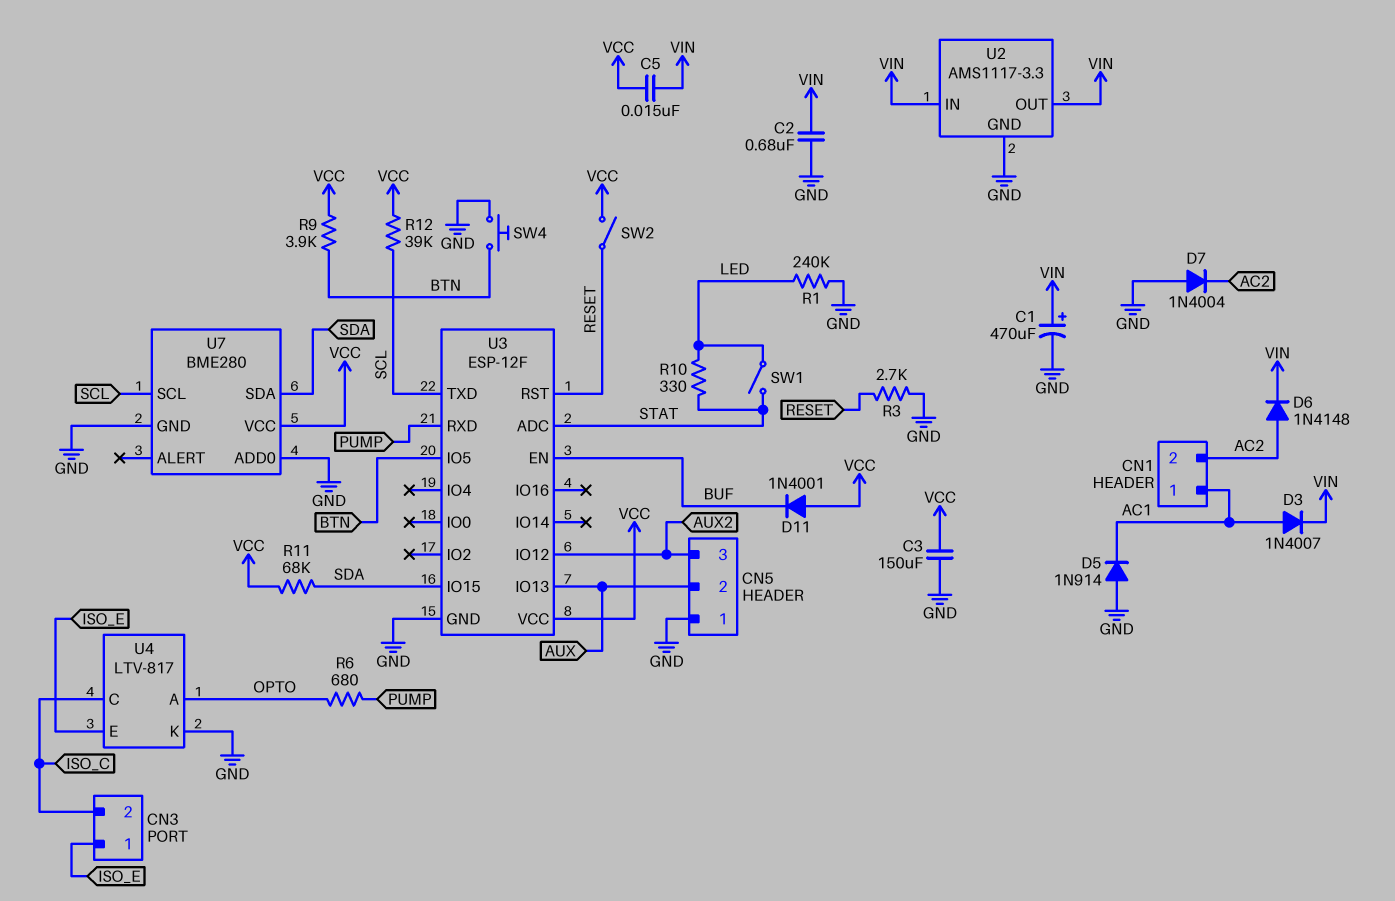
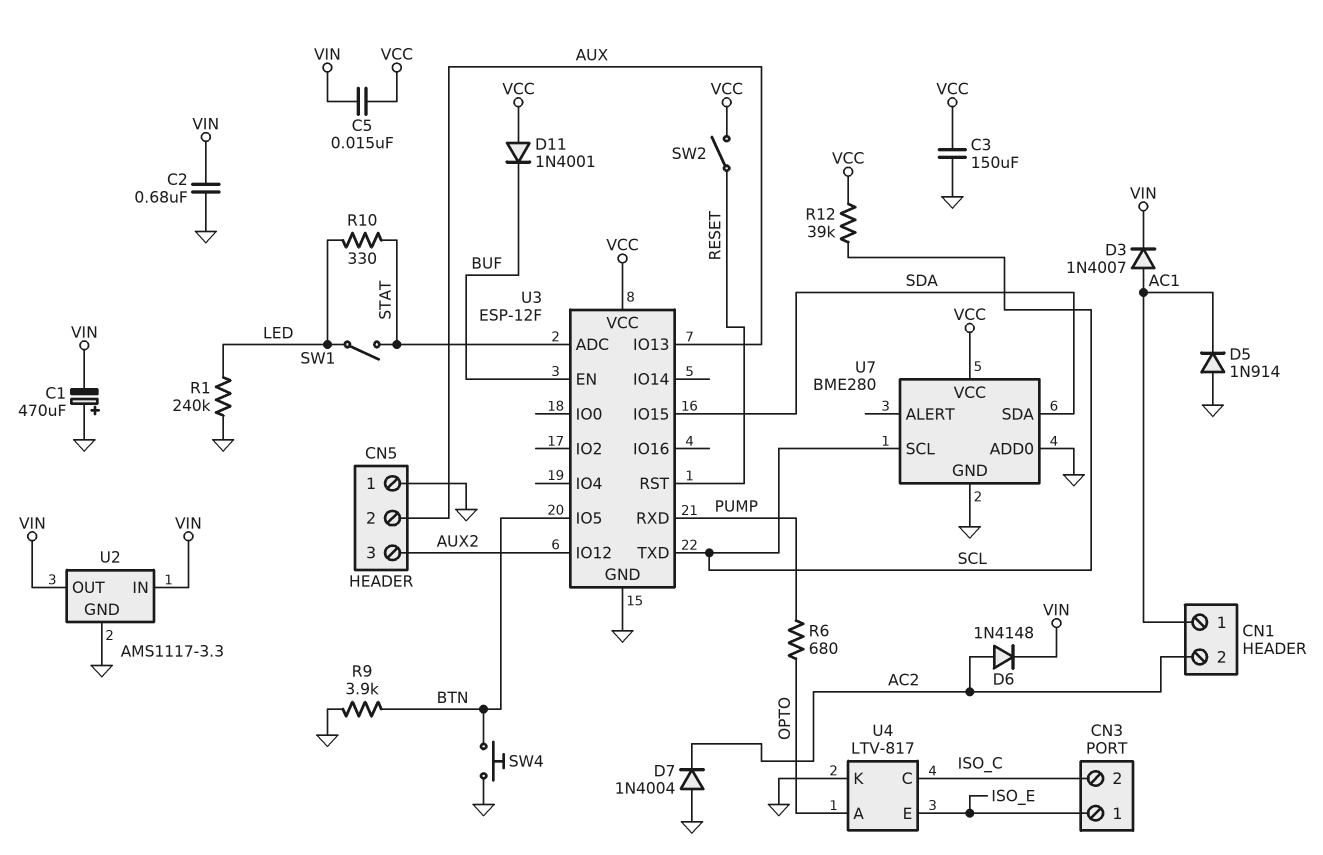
C1: 470uF (plus VIN, minus GND) -> 470uF (plus GND, minus VIN)
R3: 2.7k (GND, RESET) -> none
R9: 3.9k (BTN, VCC) -> 3.9k (BTN, GND)
R11: 68k (SDA, VCC) -> none

